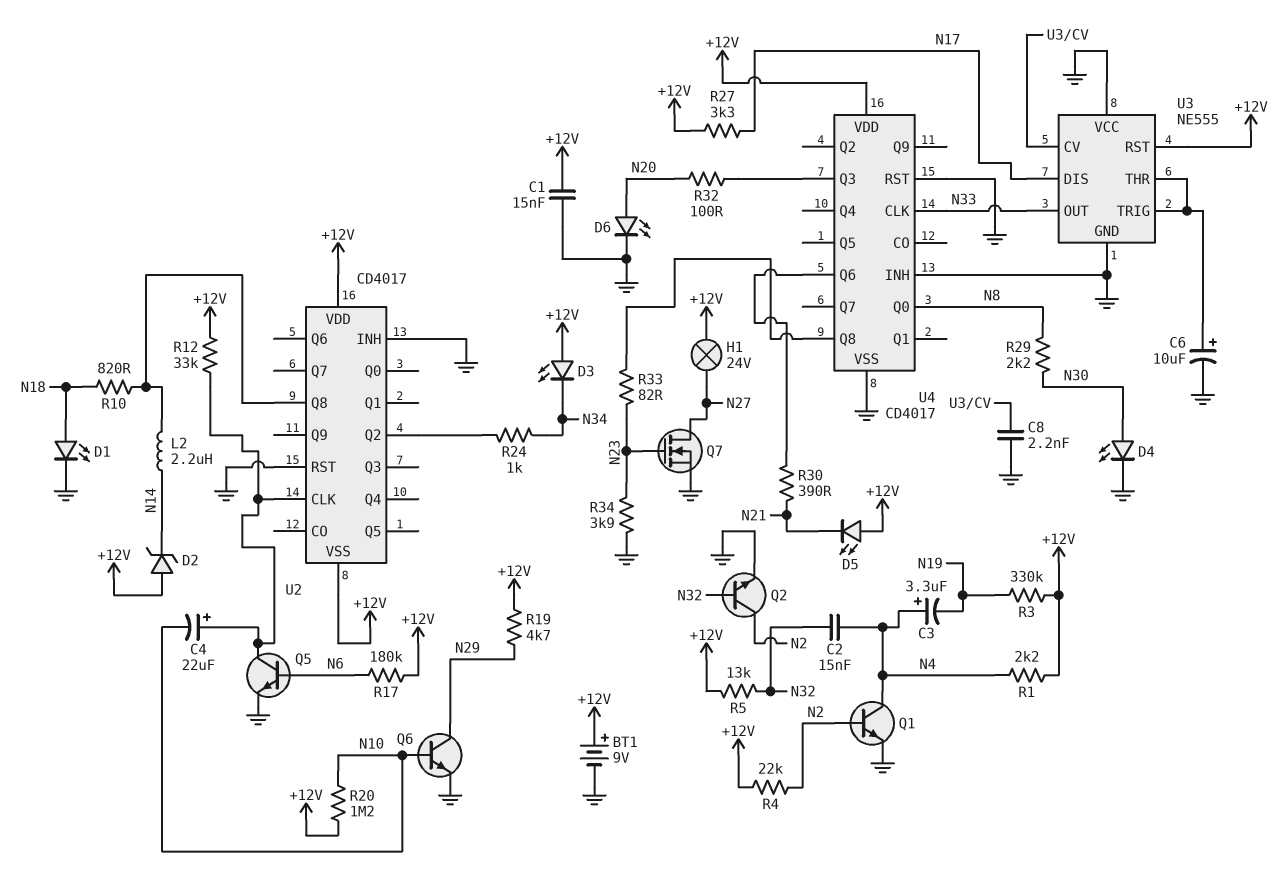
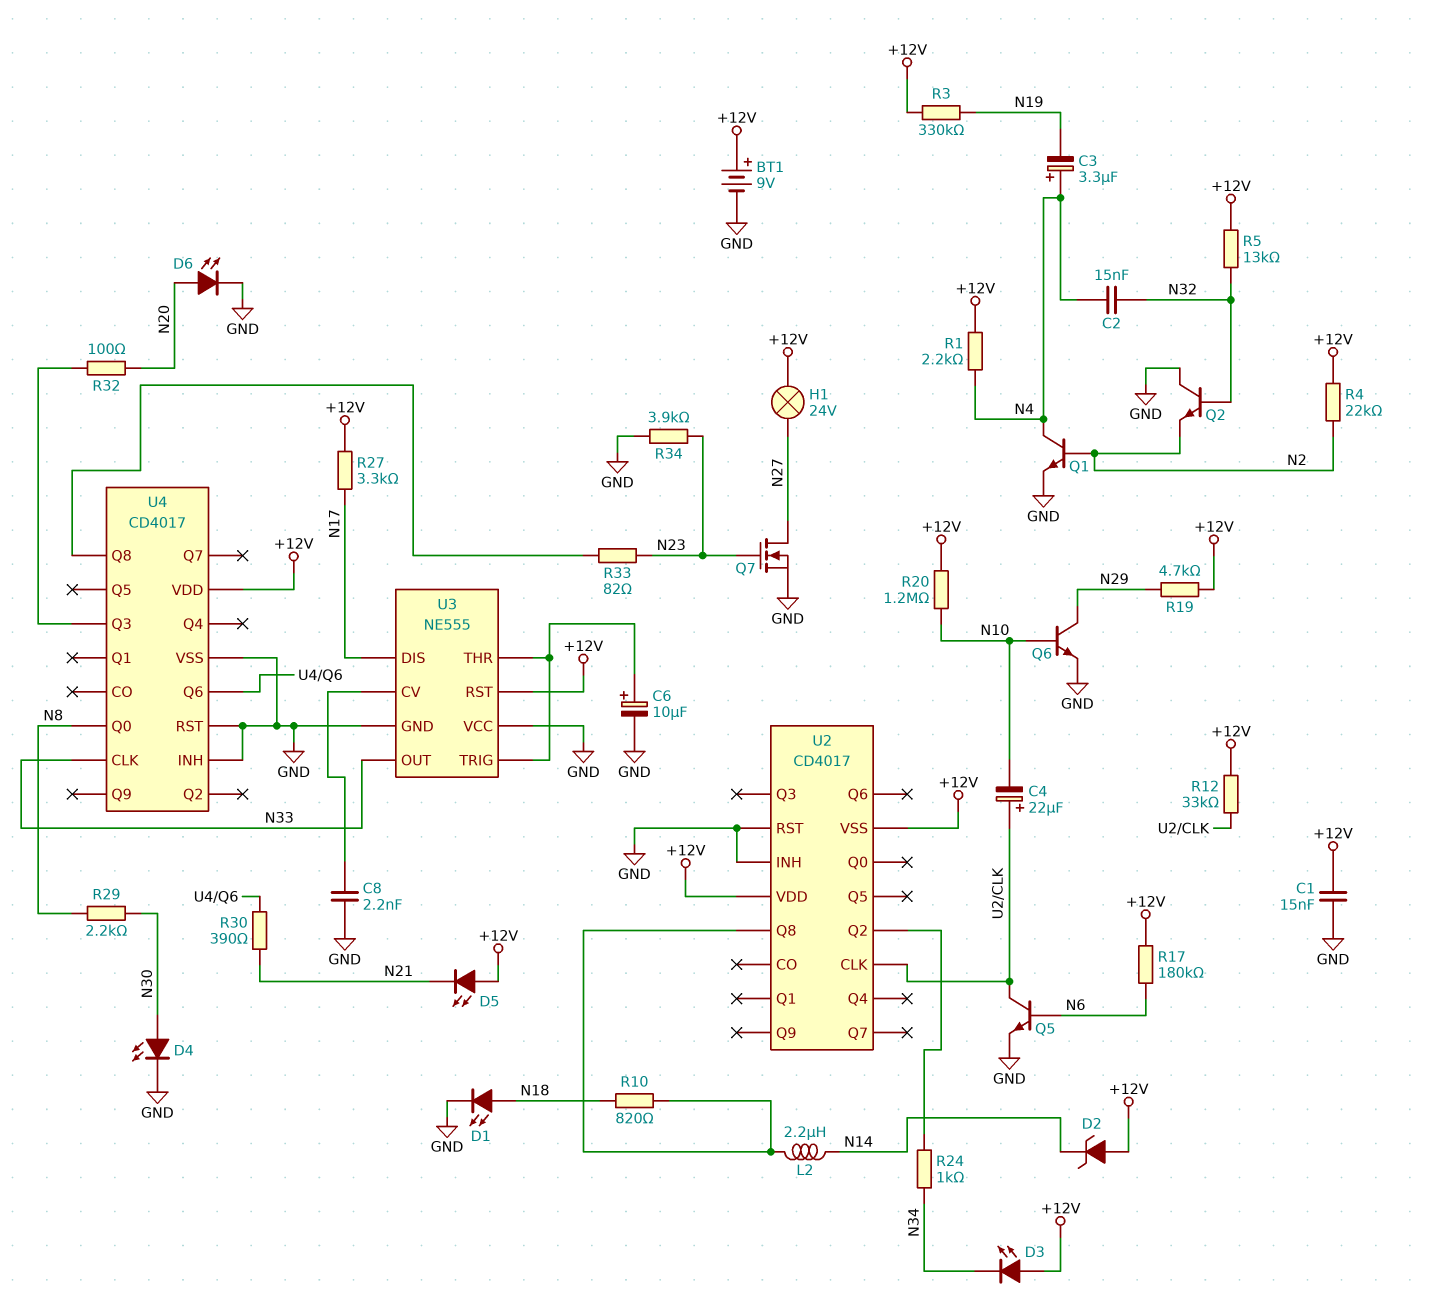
Q2: NPN (B N32, C N2, E GND) -> NPN (B N32, C GND, E N2)

